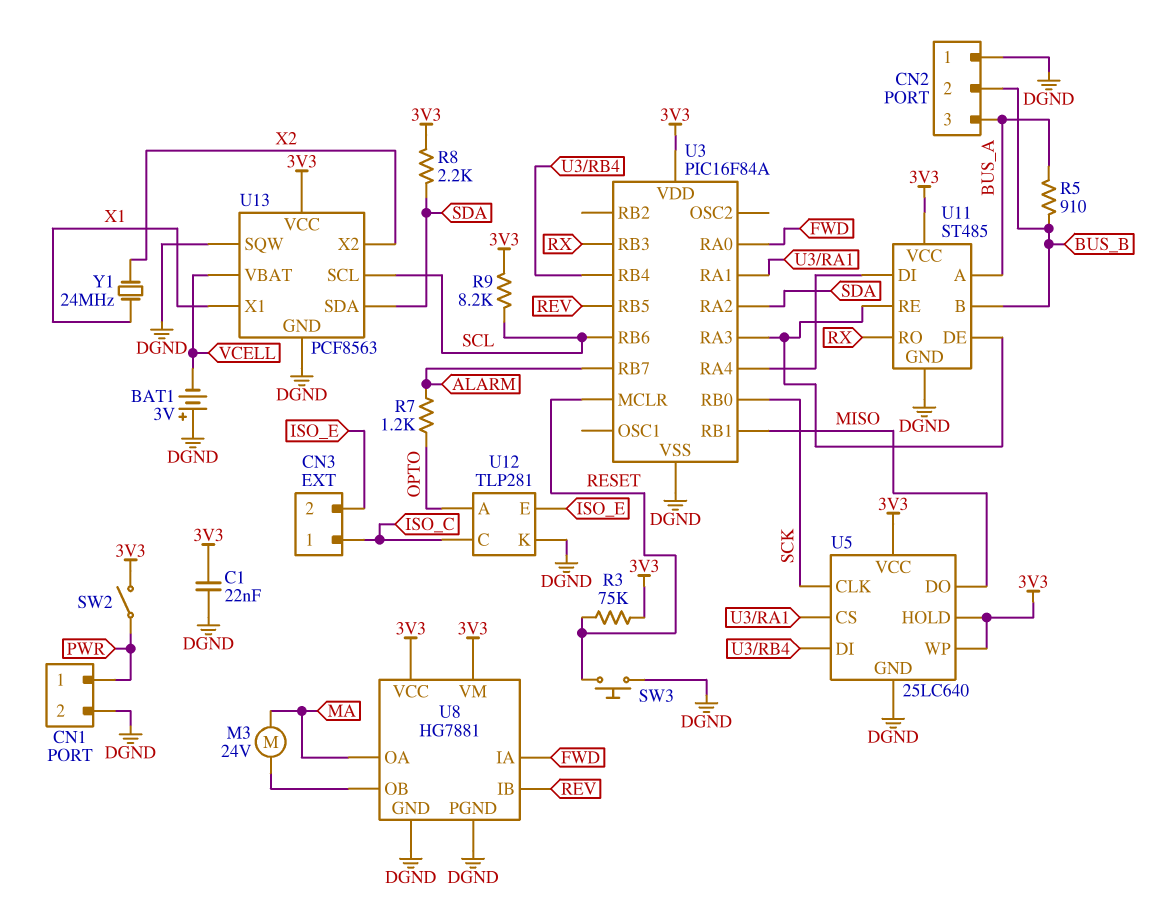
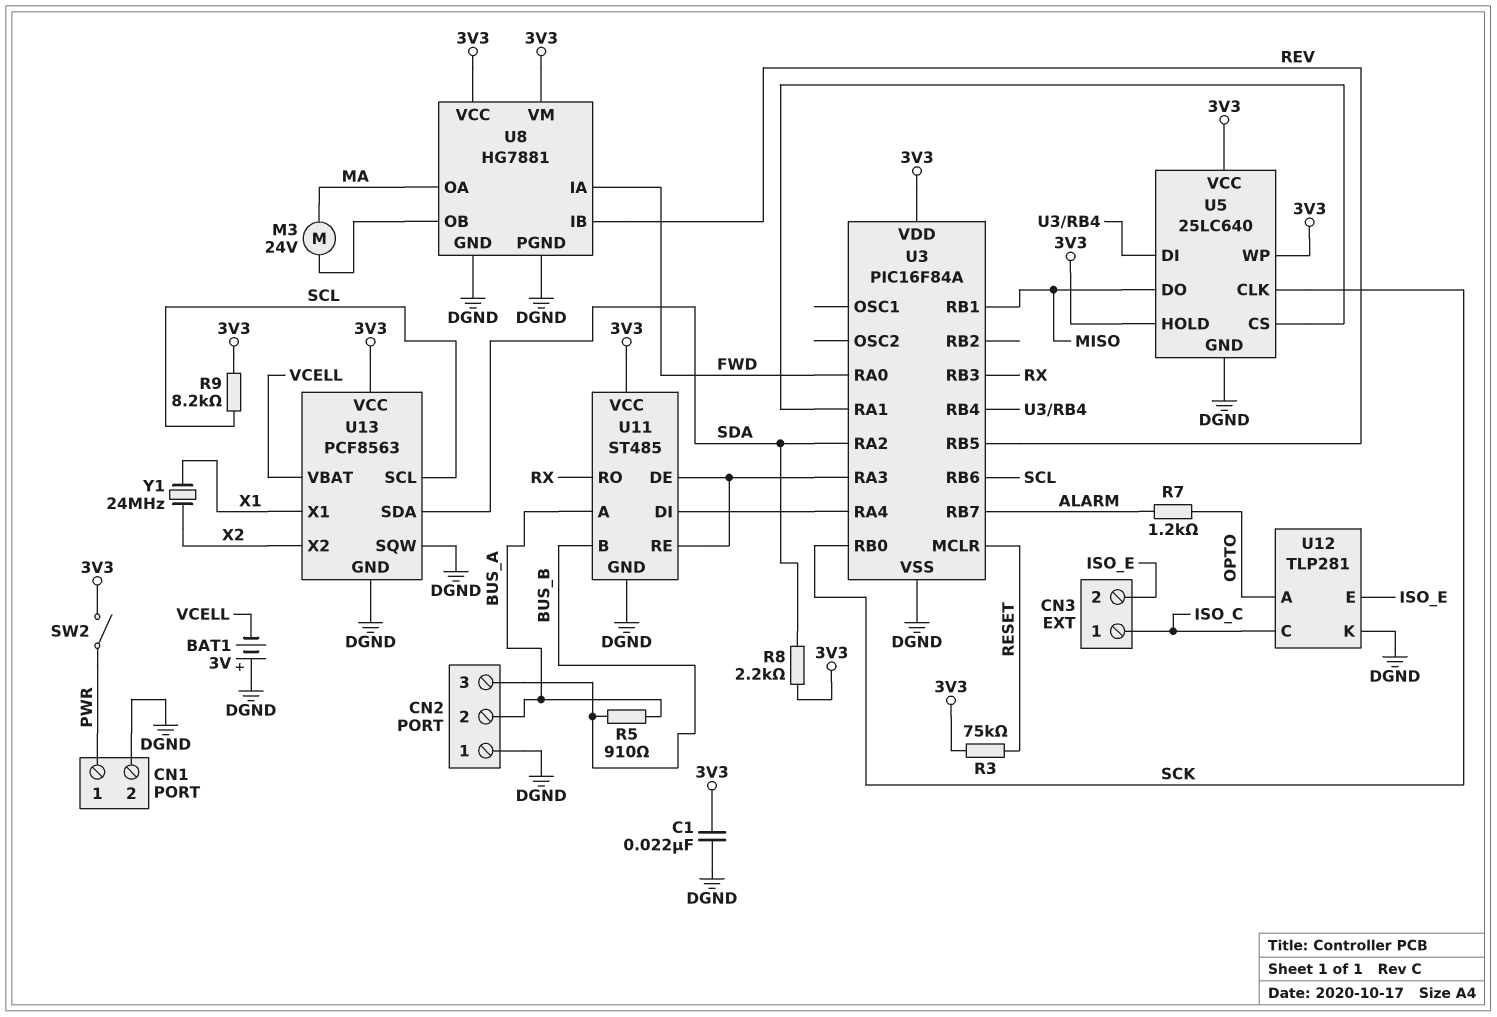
CN2 pin 2: BUS_B -> BUS_A
CN2 pin 3: BUS_A -> BUS_B
SW3: button (DGND, RESET) -> none

